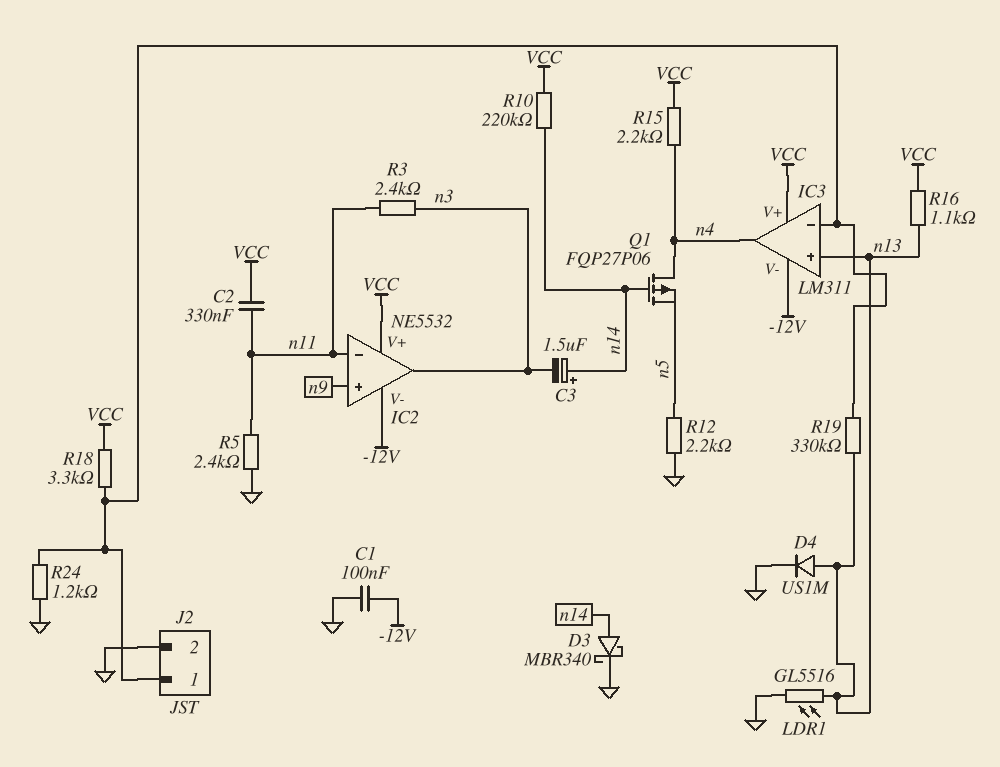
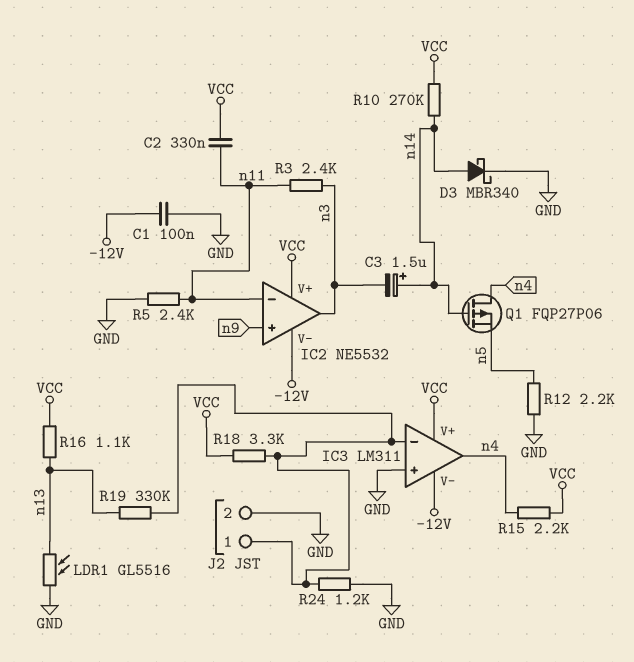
D4: diode US1M (A n13, K GND) -> none
IC3 pin in+: n13 -> GND
R10: 220k (VCC, n14) -> 270k (VCC, n14)

